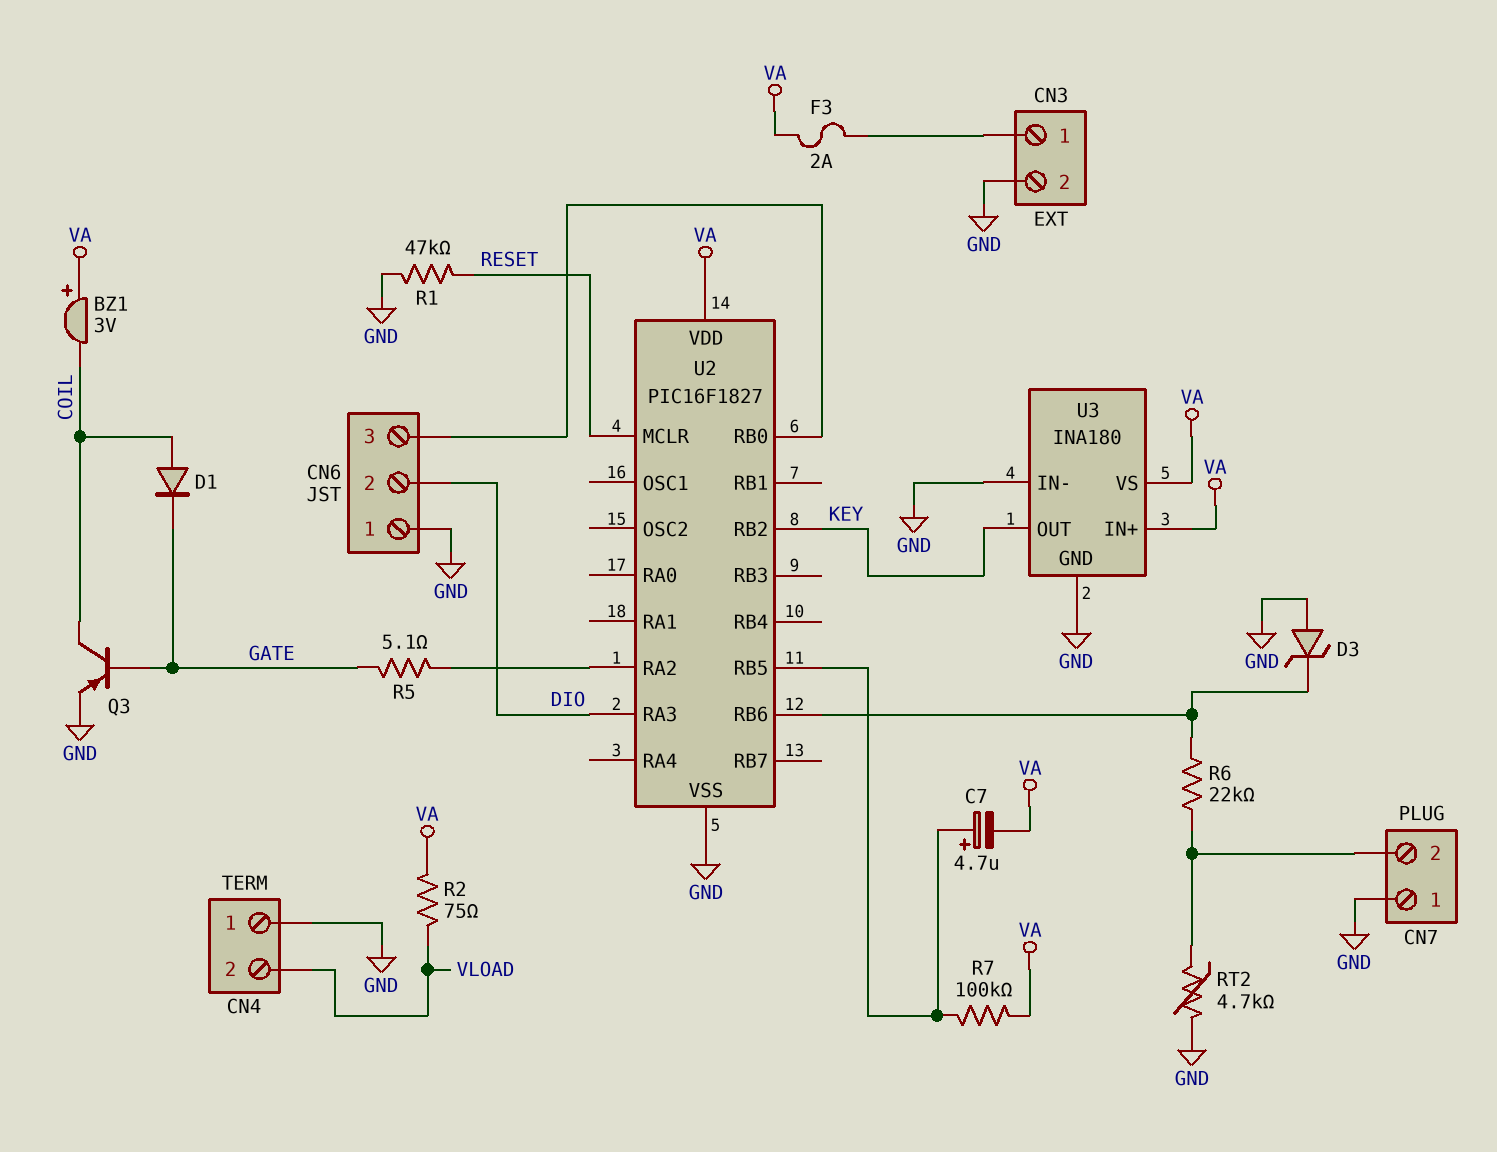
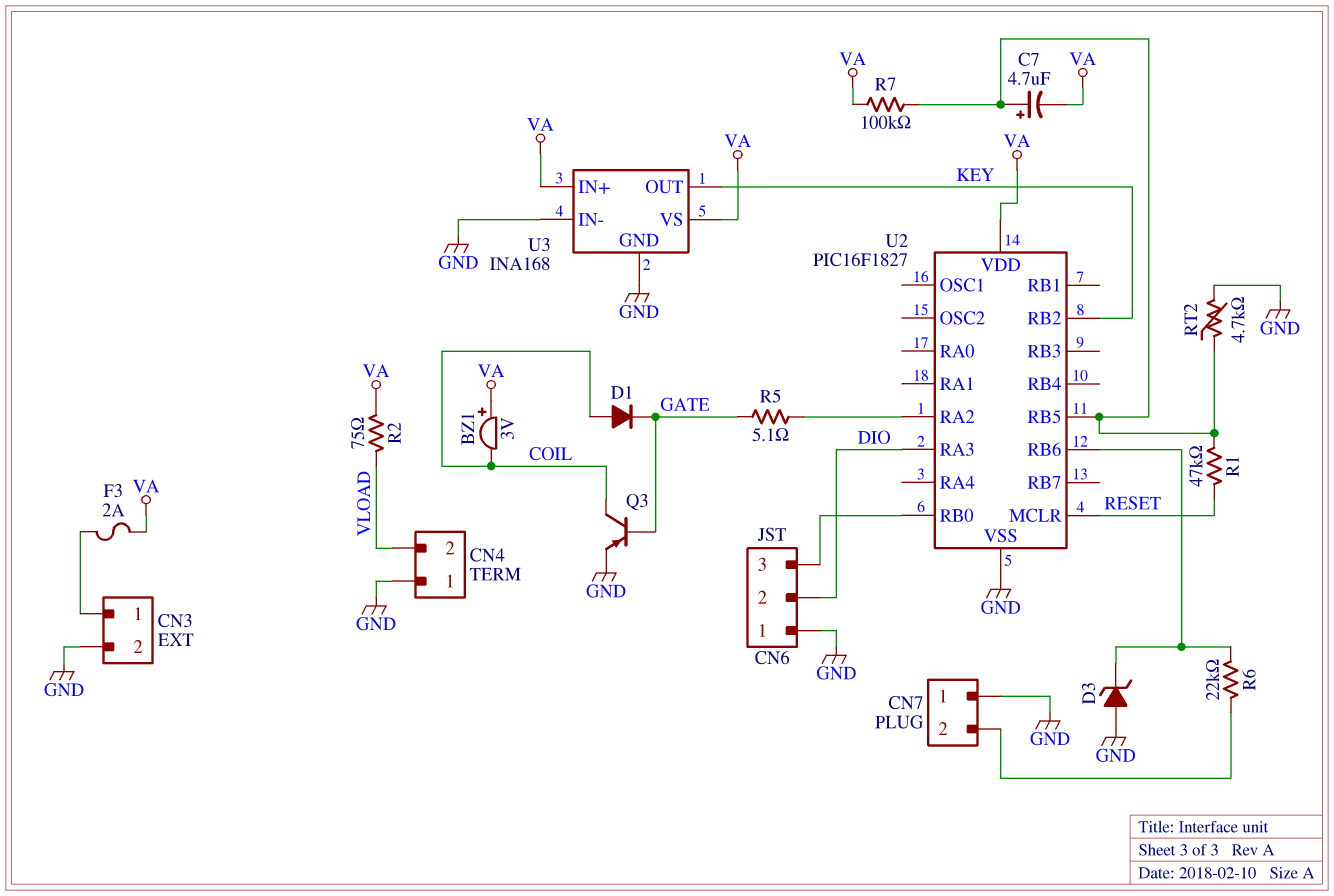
R1: 47k (GND, RESET) -> 47k (RESET, U2/RB5)
RT2: 4.7k (CN7/2, GND) -> 4.7k (GND, U2/RB5)
U3: INA180 -> INA168

